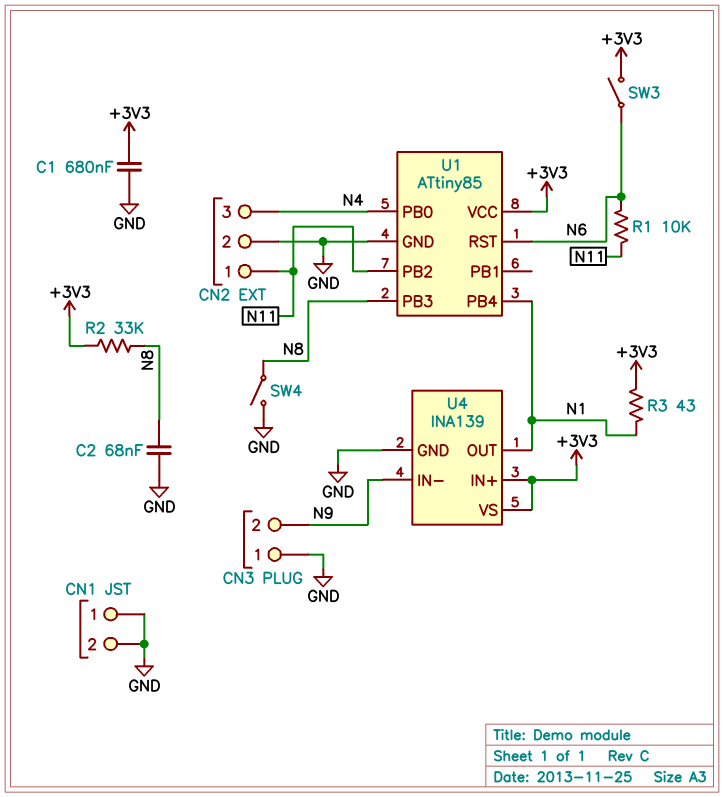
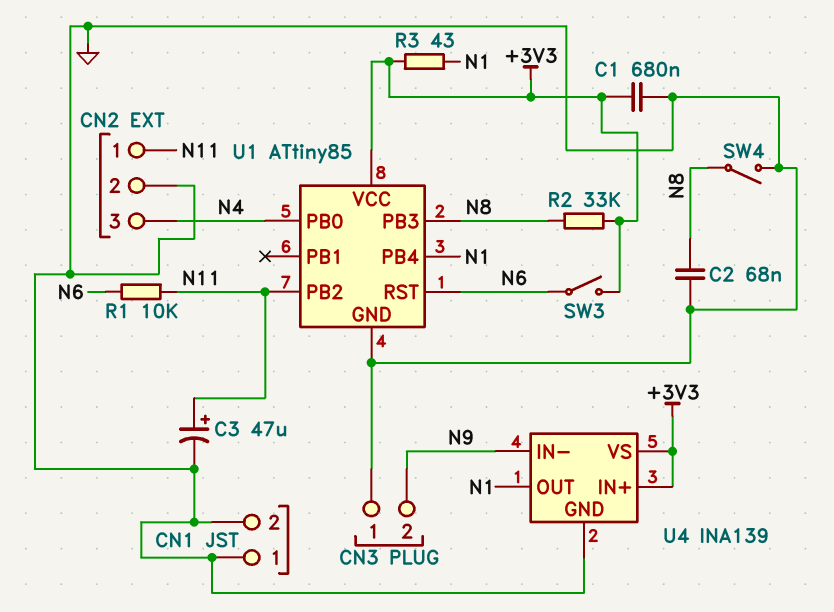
C3: none -> 47uF (plus N11, minus GND)

